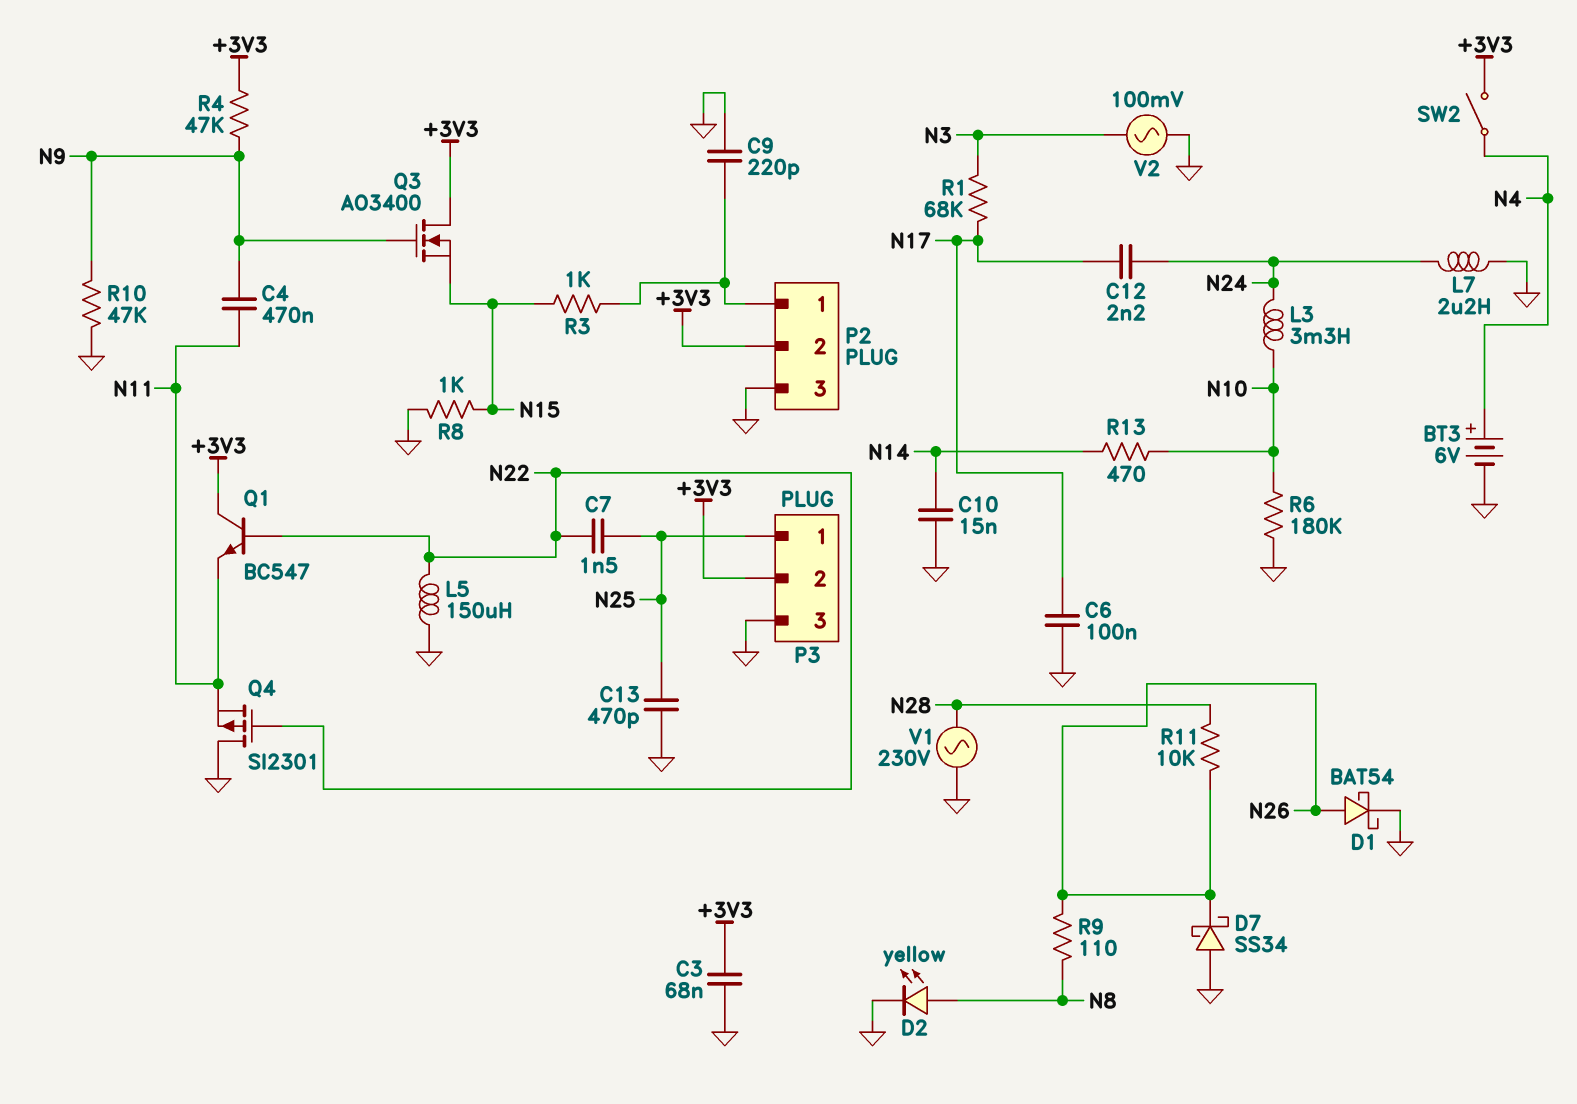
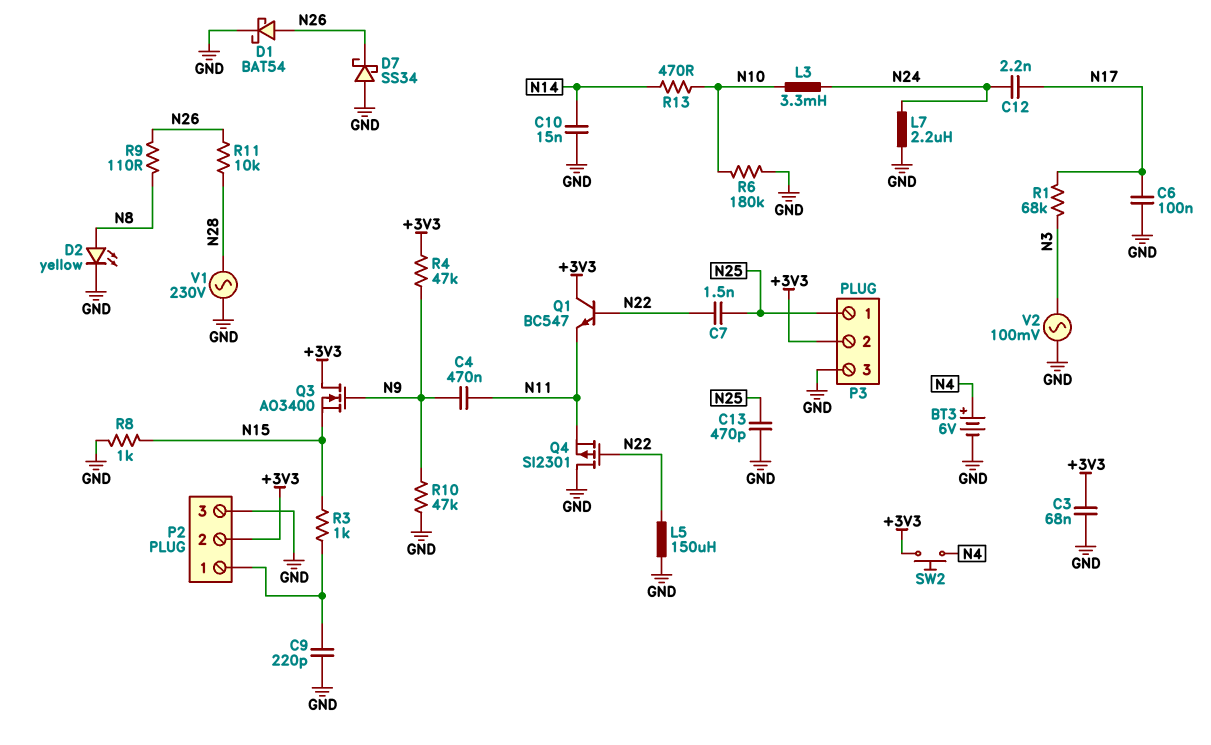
SW2: switch (+3V3, N4) -> button (+3V3, N4)

